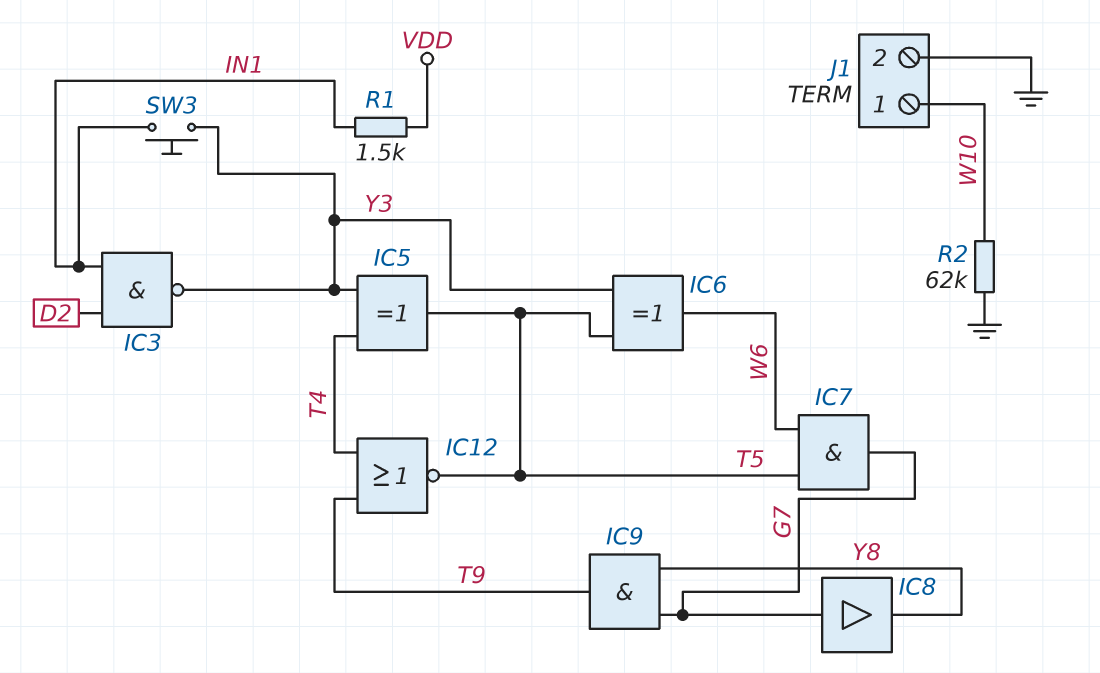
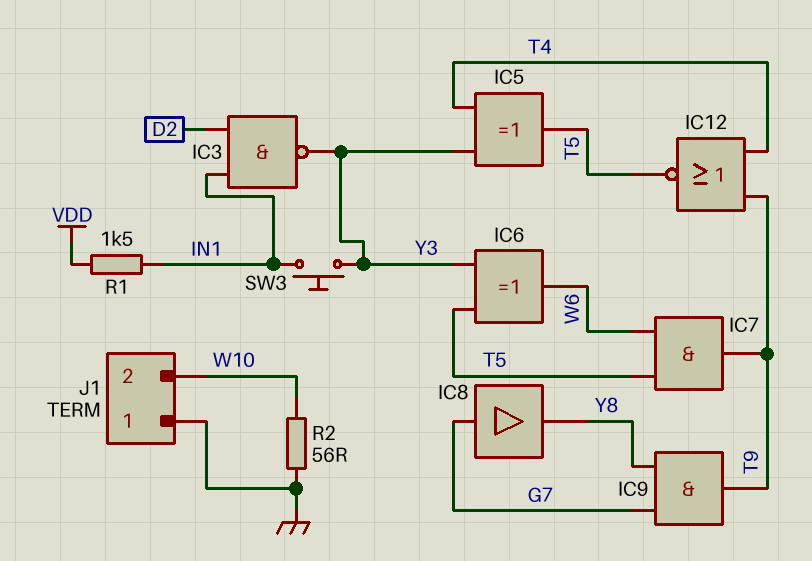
IC7: AND (in T5, in W6, out G7) -> AND (in T5, in W6, out T9)
J1 pin 1: W10 -> GND
J1 pin 2: GND -> W10
R2: 62k (GND, W10) -> 56 (GND, W10)

